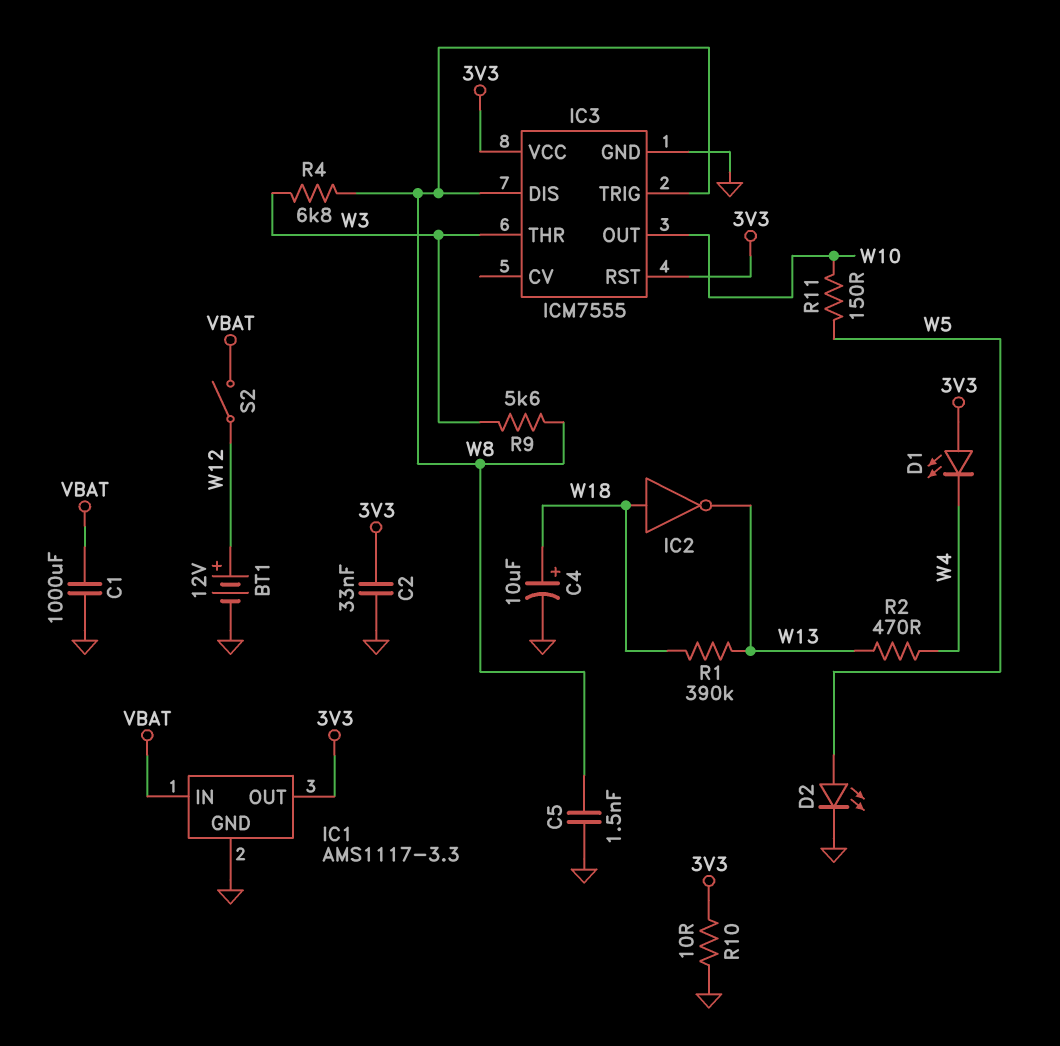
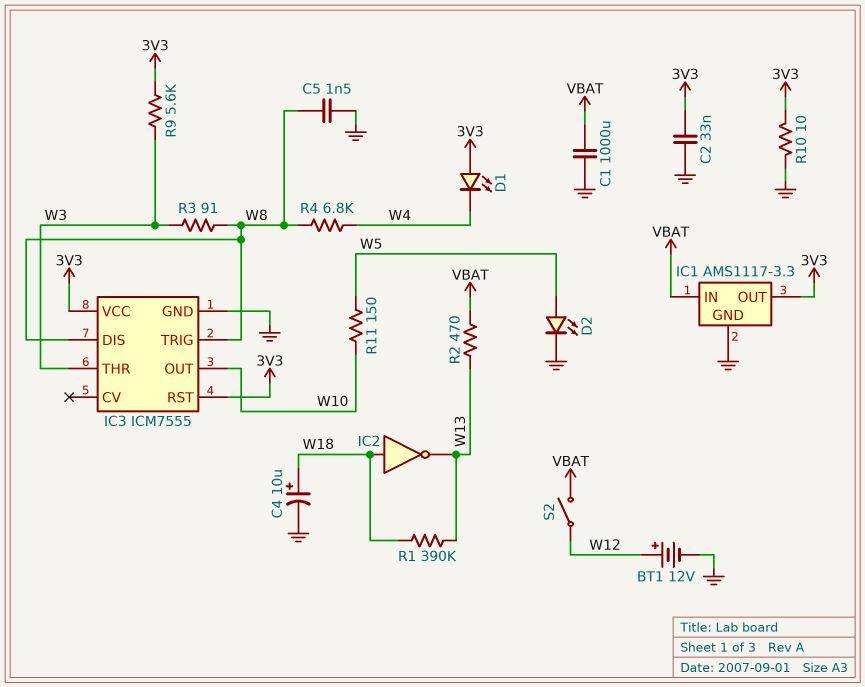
R2: 470 (W4, W13) -> 470 (VBAT, W13)
R3: none -> 91 (W3, W8)
R4: 6.8k (W3, W8) -> 6.8k (W4, W8)
R9: 5.6k (W3, W8) -> 5.6k (3V3, W3)

